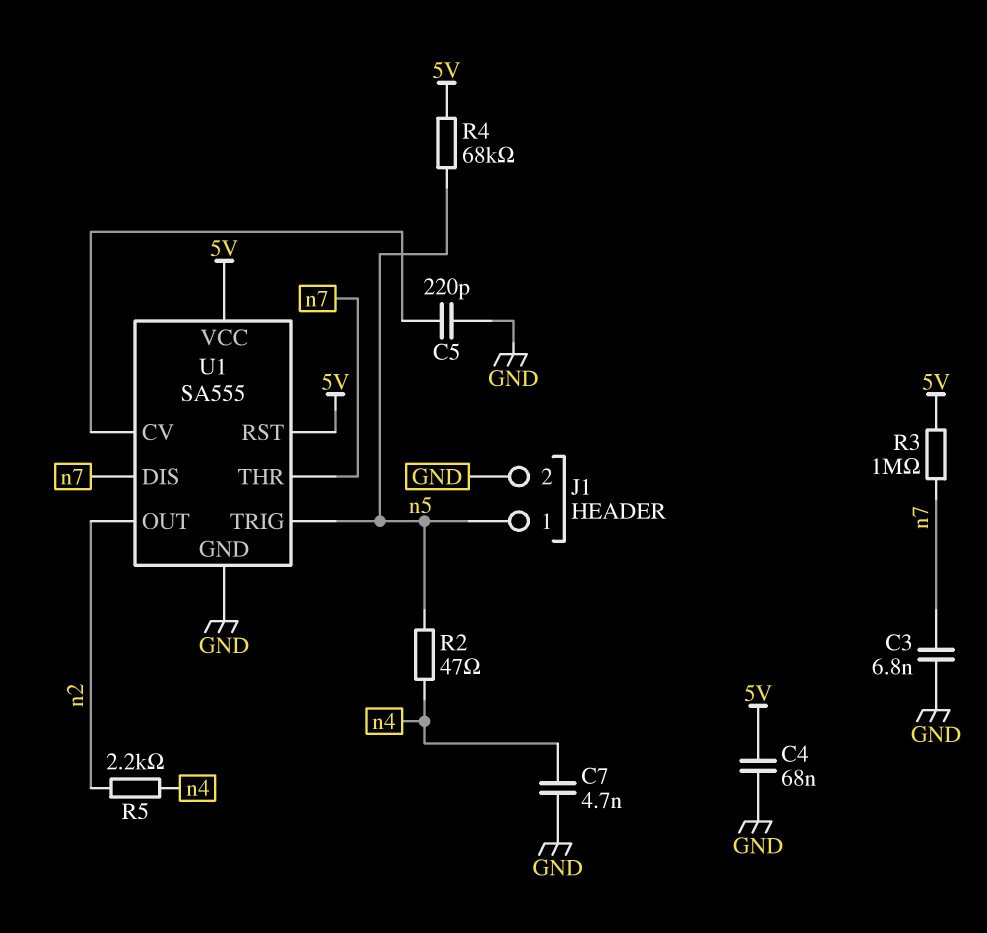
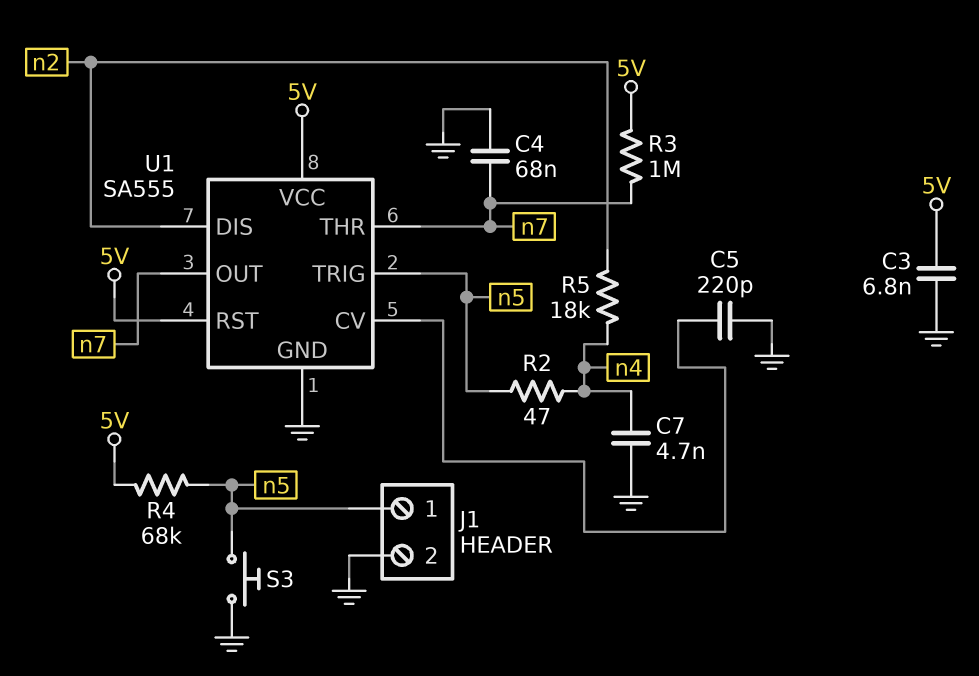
C3: 6.8nF (GND, n7) -> 6.8nF (5V, GND)
C4: 68nF (5V, GND) -> 68nF (GND, n7)
R5: 2.2k (n2, n4) -> 18k (n2, n4)
S3: none -> button (GND, n5)
U1 pin DIS: n7 -> n2
U1 pin OUT: n2 -> n7

